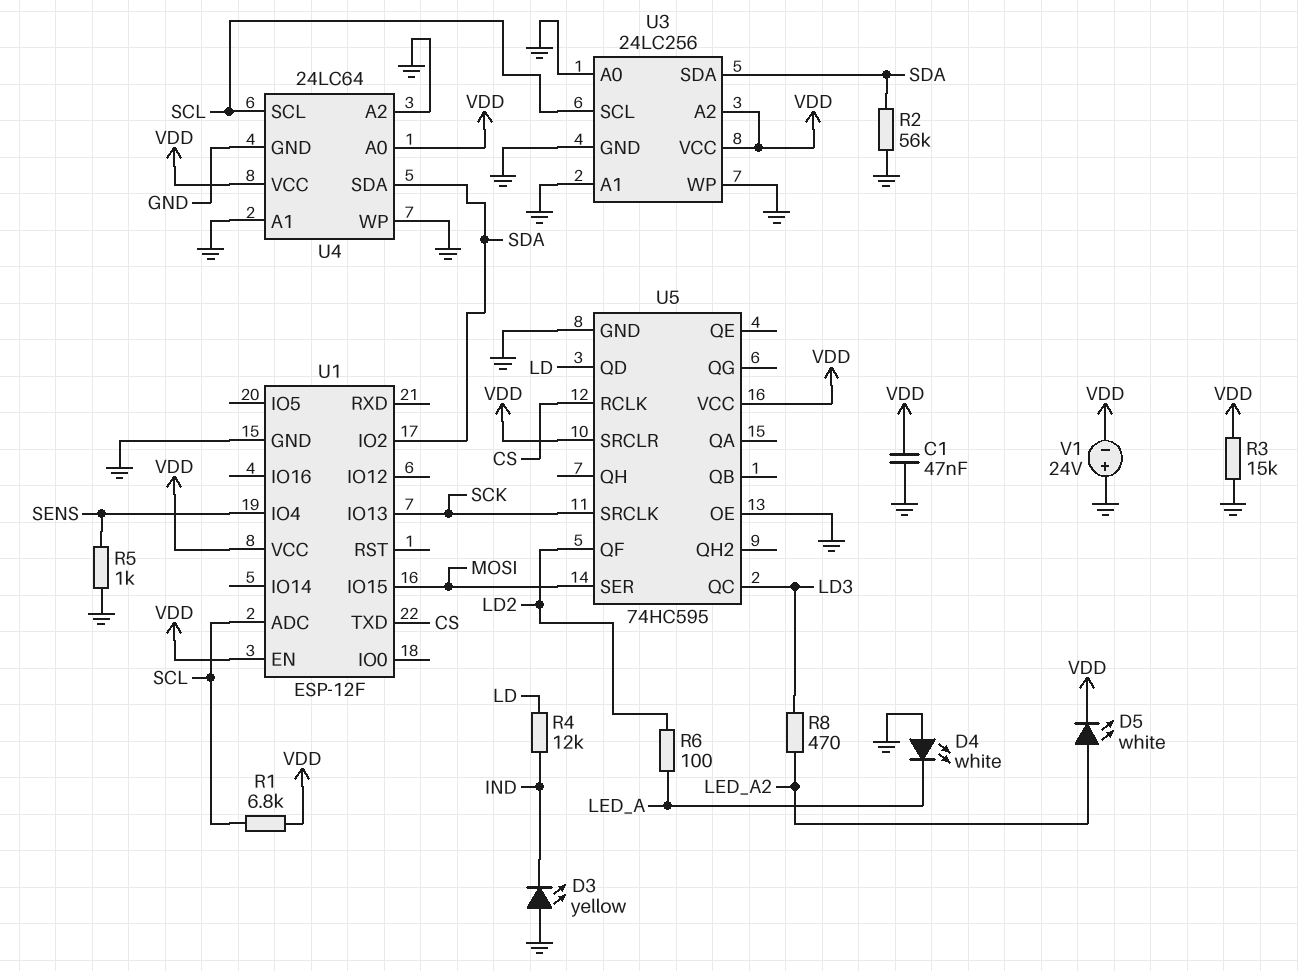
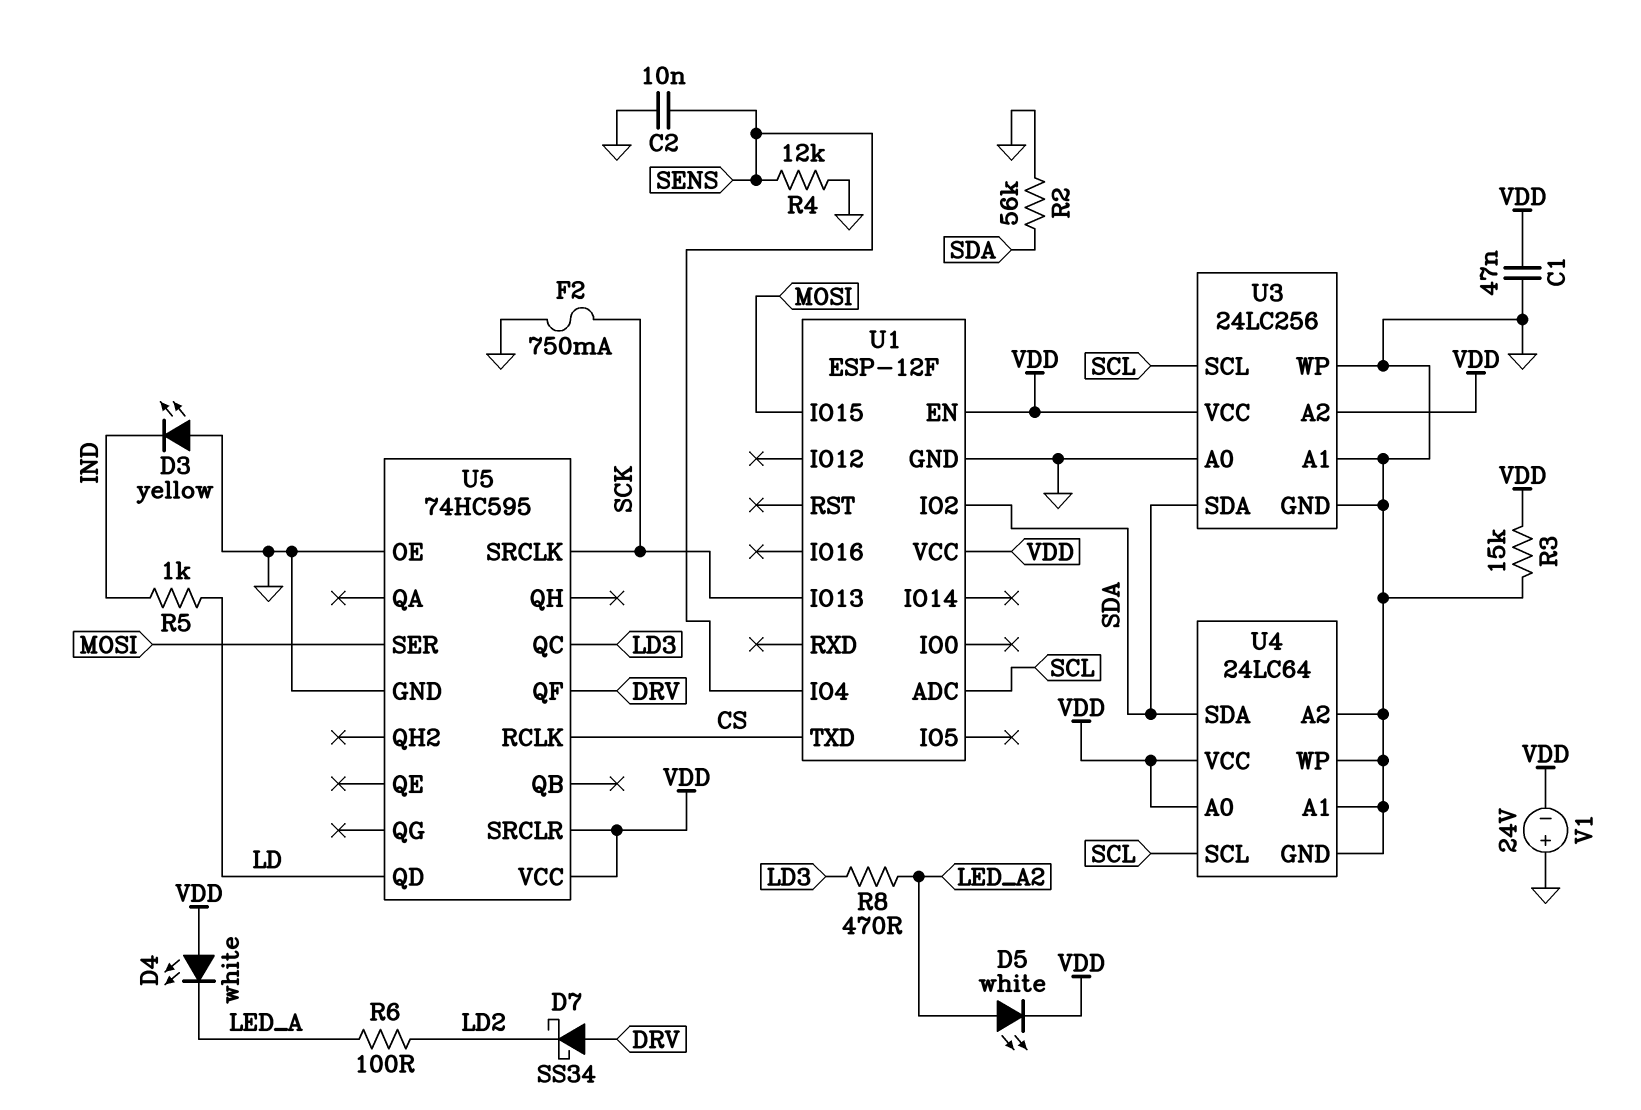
C2: none -> 10nF (GND, SENS)
D4: LED white (A GND, K LED_A) -> LED white (A VDD, K LED_A)
D7: none -> schottky SS34 (A DRV, K LD2)
F2: none -> 750mA (GND, SCK)
R1: 6.8k (SCL, VDD) -> none
R4: 12k (IND, LD) -> 12k (GND, SENS)
R5: 1k (GND, SENS) -> 1k (IND, LD)
U5 pin QF: LD2 -> DRV

